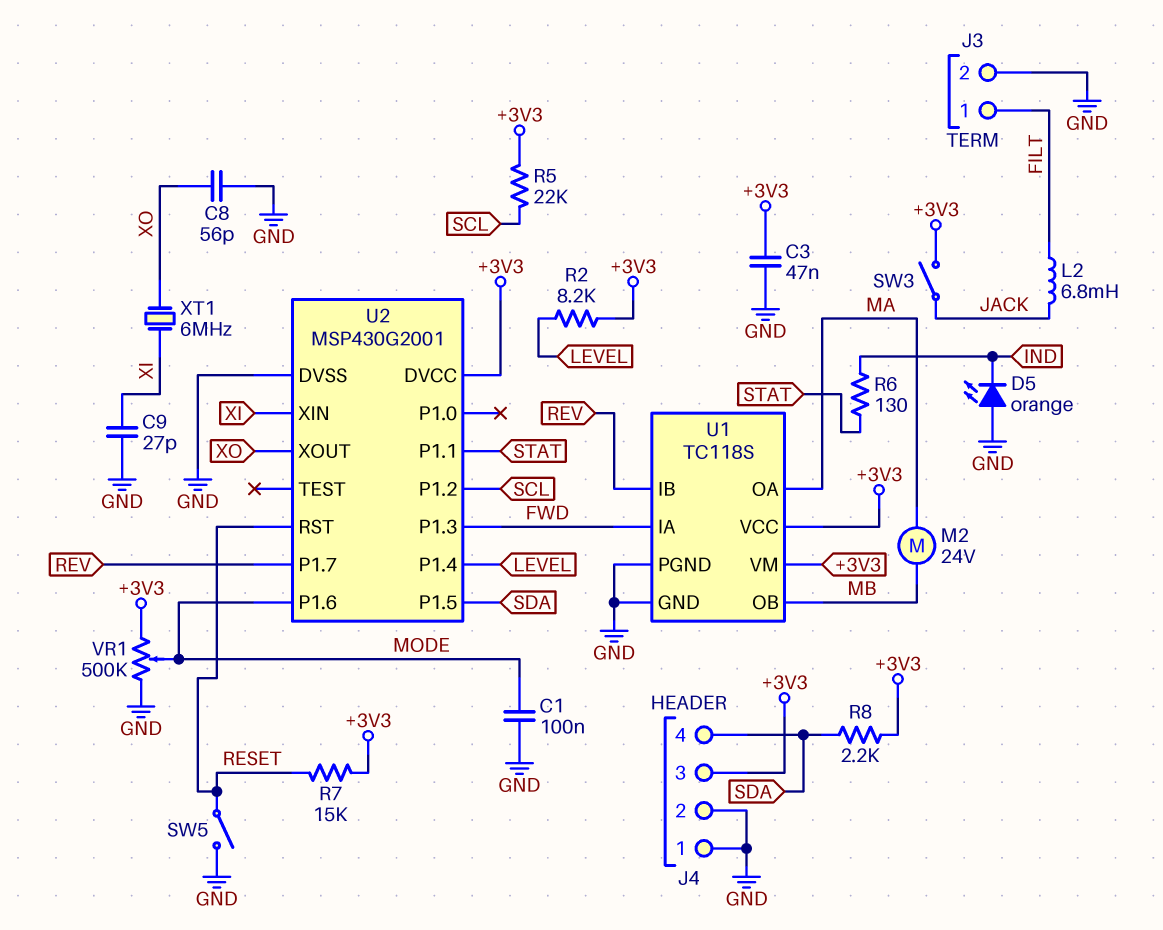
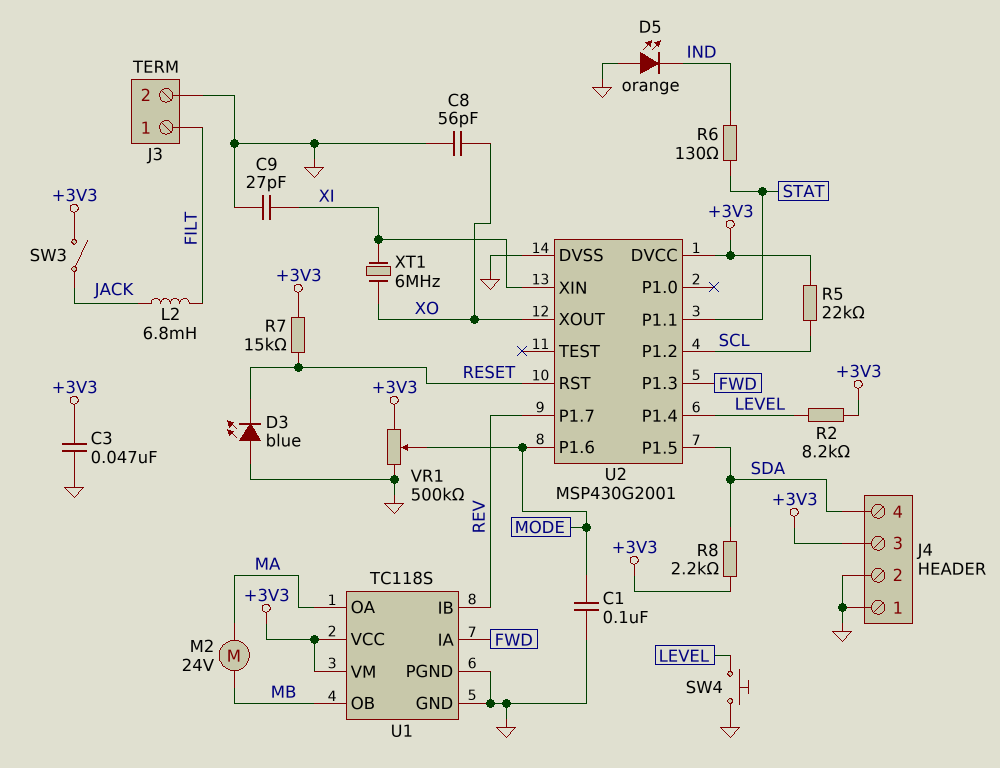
D3: none -> LED blue (A GND, K RESET)
SW4: none -> button (GND, LEVEL)
SW5: switch (GND, RESET) -> none

